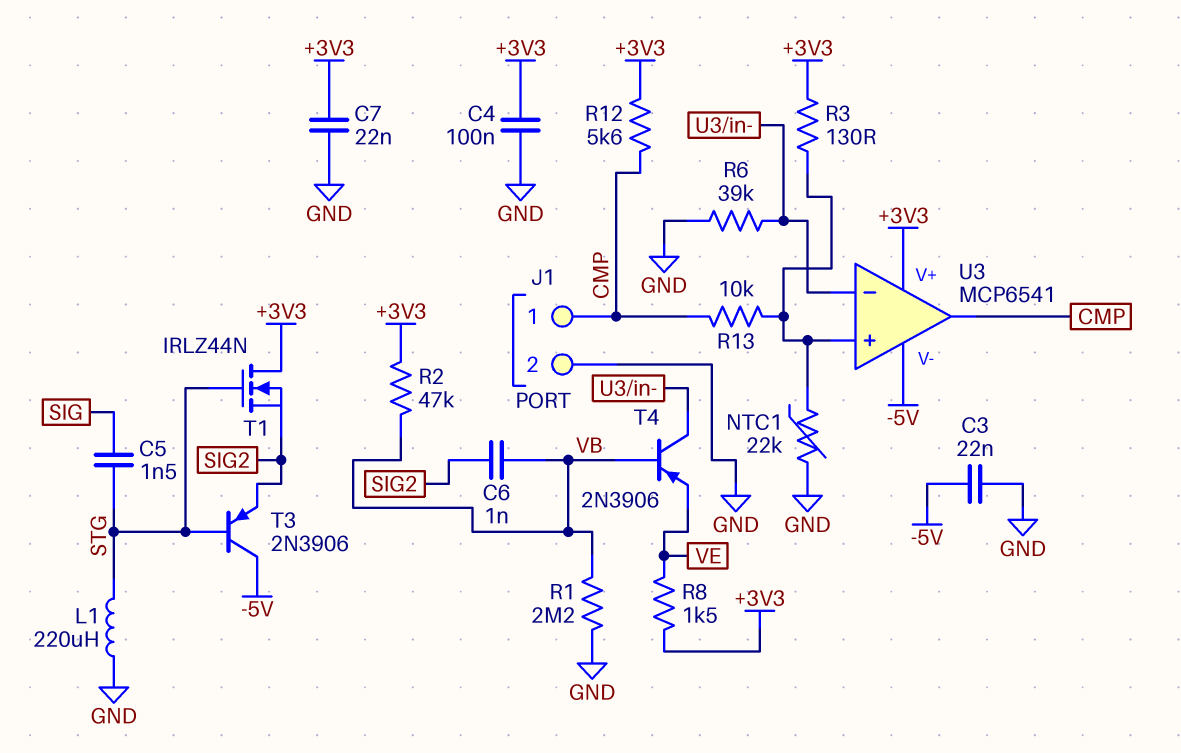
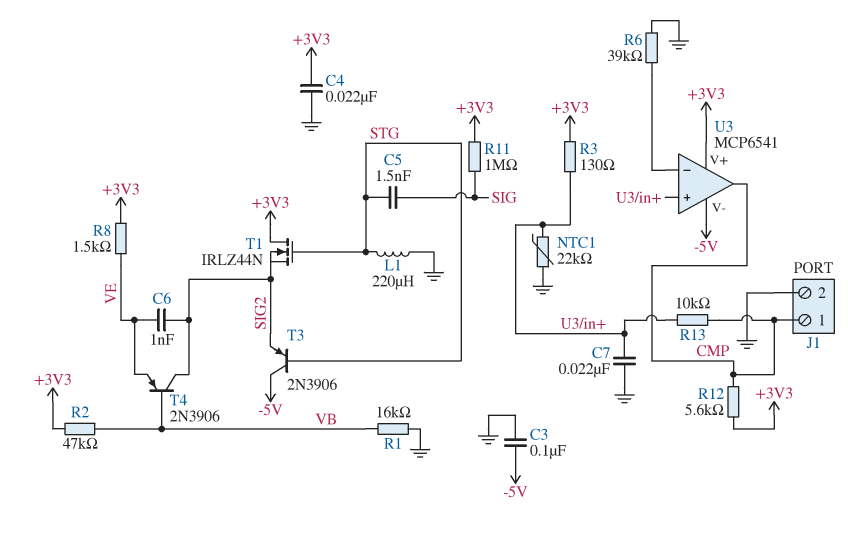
C3: 22nF (-5V, GND) -> 100nF (-5V, GND)
C4: 100nF (+3V3, GND) -> 22nF (+3V3, GND)
C6: 1nF (SIG2, VB) -> 1nF (SIG2, VE)
C7: 22nF (+3V3, GND) -> 22nF (GND, U3/in+)
R1: 2.2M (GND, VB) -> 16k (GND, VB)
R11: none -> 1M (+3V3, SIG)
T4: PNP 2N3906 (B VB, C U3/in-, E VE) -> PNP 2N3906 (B VB, C SIG2, E VE)

